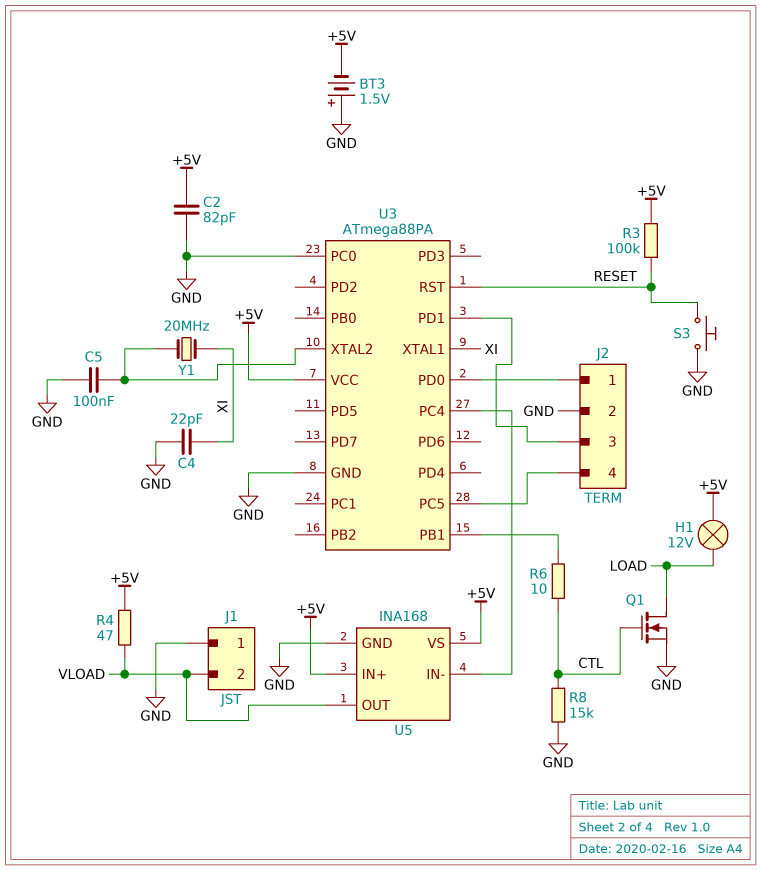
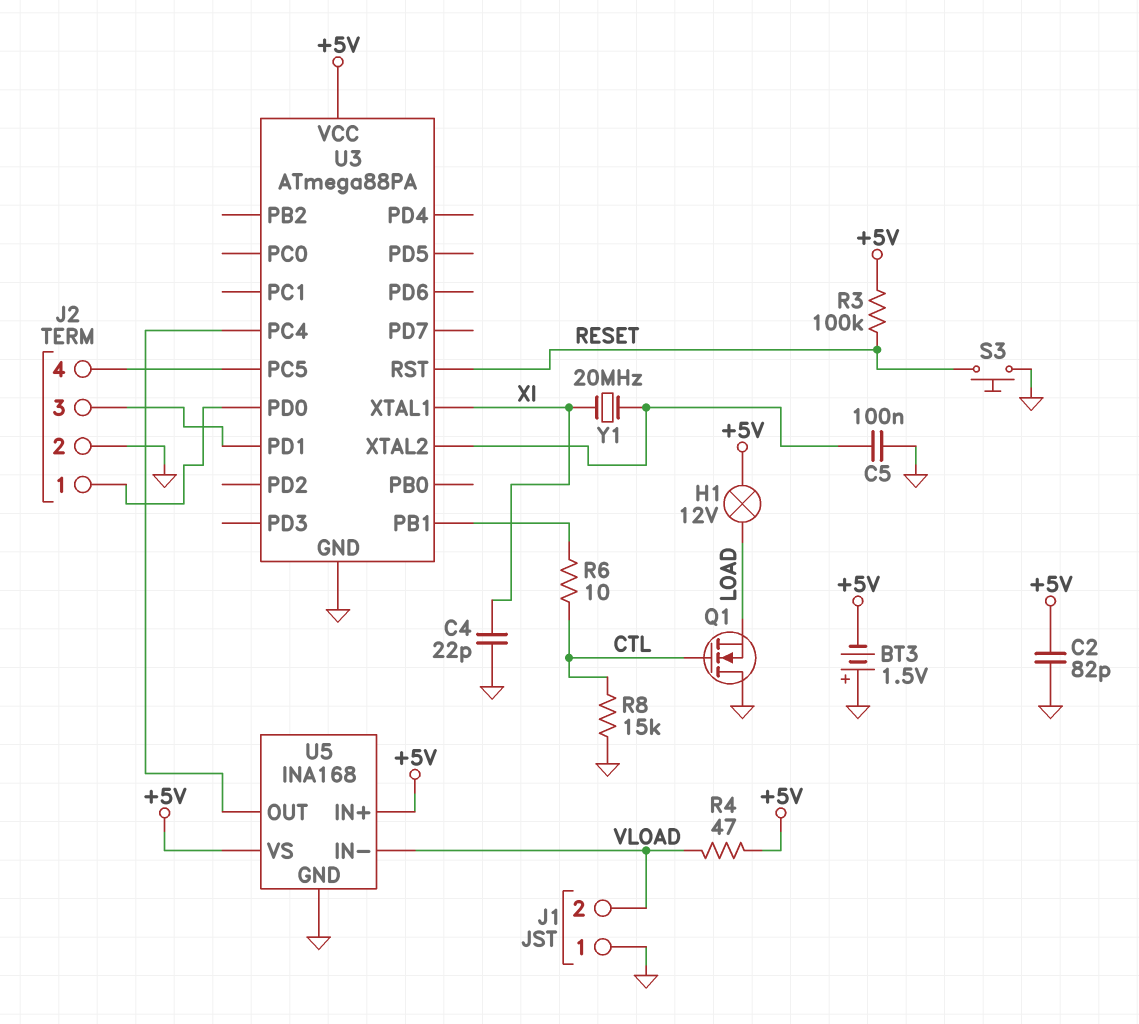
Q1: NMOS (G CTL, D LOAD, S GND) -> NMOS (G CTL, D GND, S LOAD)
U3 pin PC0: GND -> none
U5 pin IN-: U3/PC4 -> VLOAD
U5 pin OUT: VLOAD -> U3/PC4

